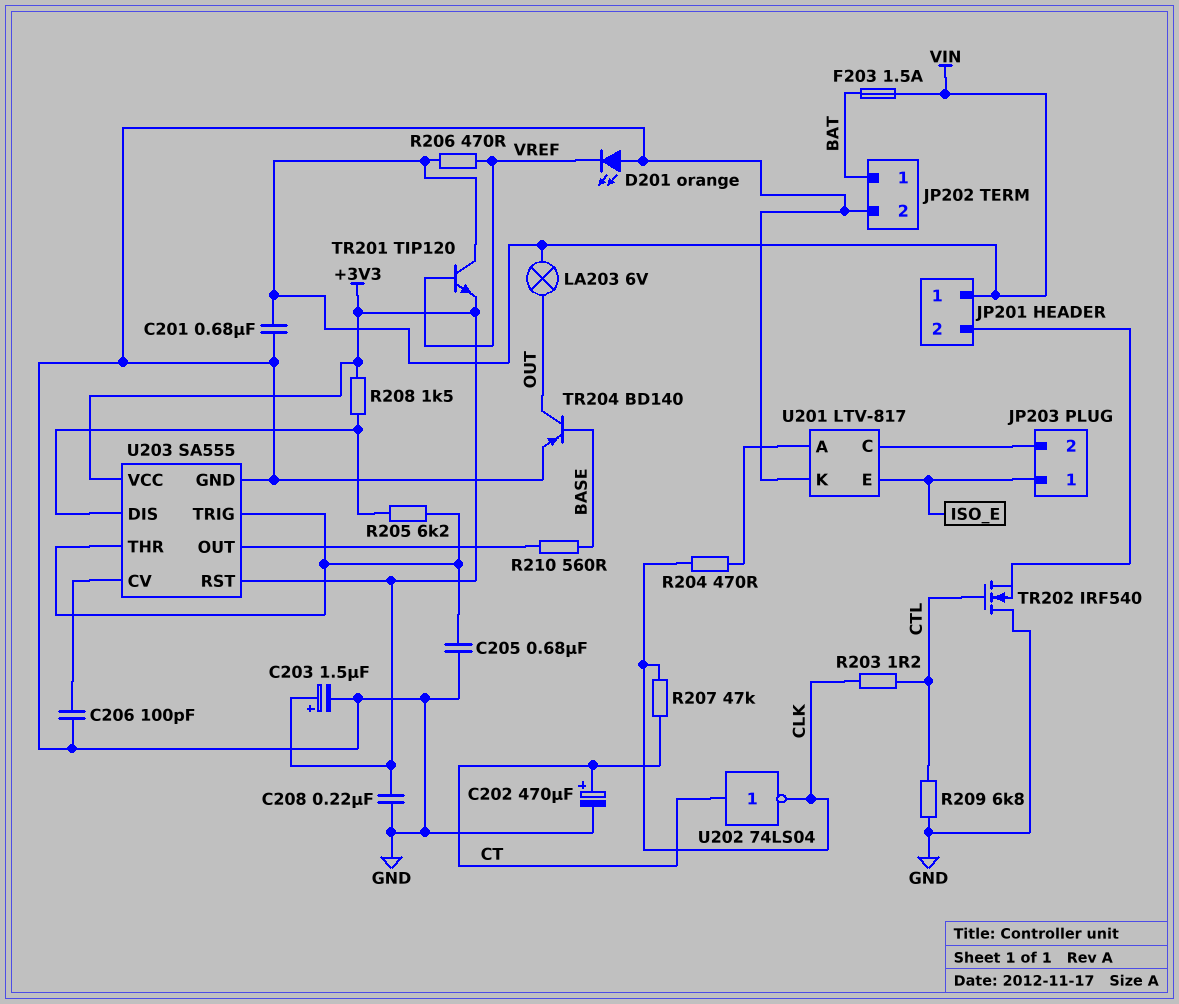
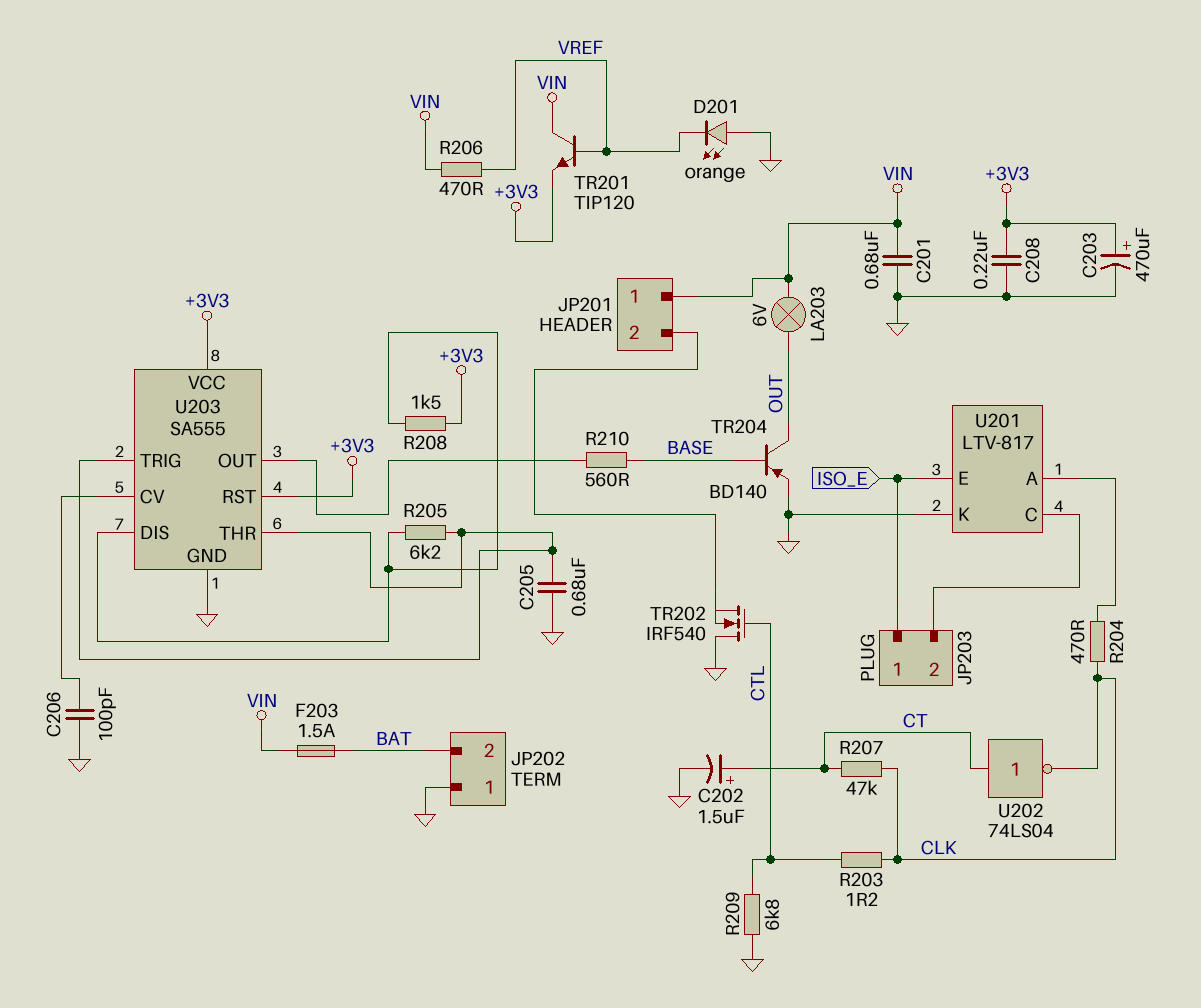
C202: 470uF (plus CT, minus GND) -> 1.5uF (plus CT, minus GND)
C203: 1.5uF (plus +3V3, minus GND) -> 470uF (plus +3V3, minus GND)
JP202 pin 1: BAT -> GND
JP202 pin 2: GND -> BAT

